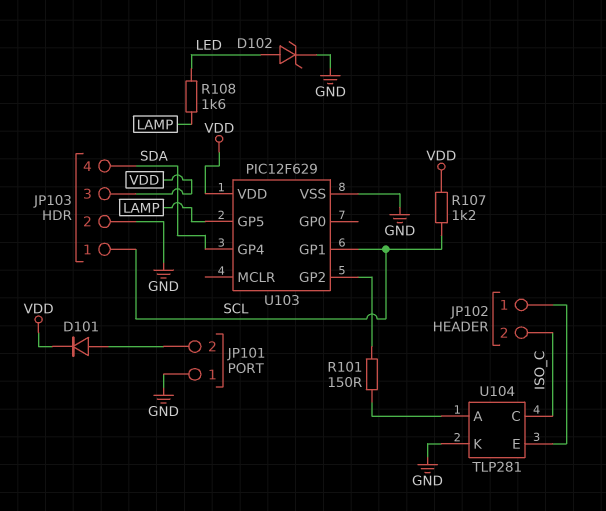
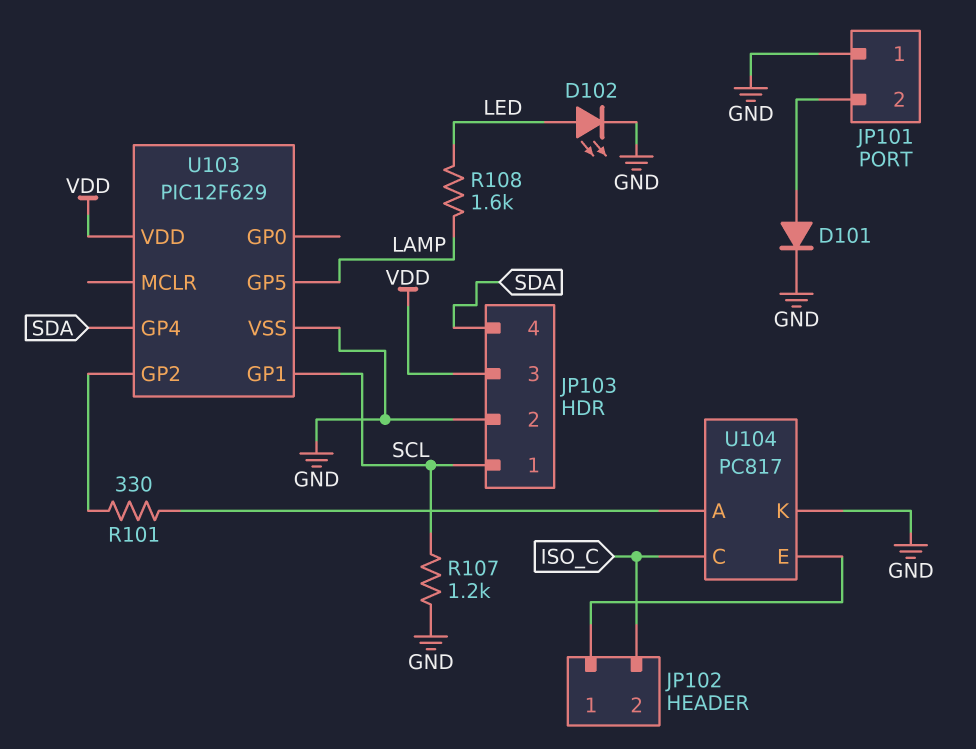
D101: diode (A JP101/2, K VDD) -> diode (A JP101/2, K GND)
D102: zener (A LED, K GND) -> LED (A LED, K GND)
R101: 150 (U103/GP2, U104/A) -> 330 (U103/GP2, U104/A)
R107: 1.2k (SCL, VDD) -> 1.2k (GND, SCL)
U104: TLP281 -> PC817

